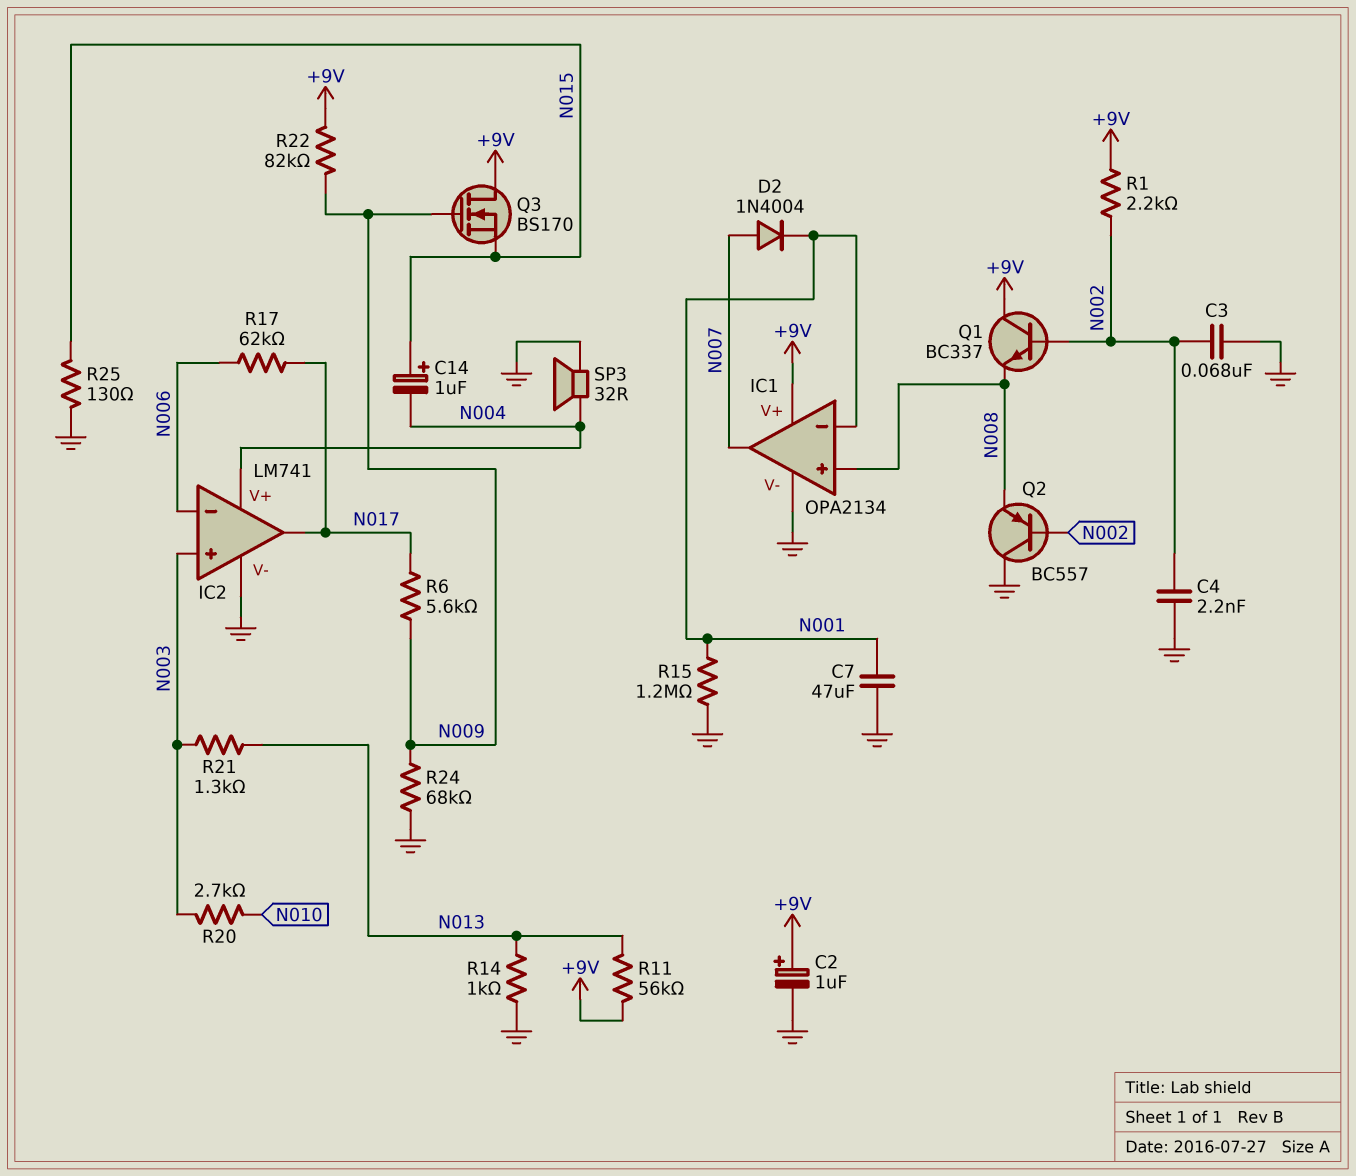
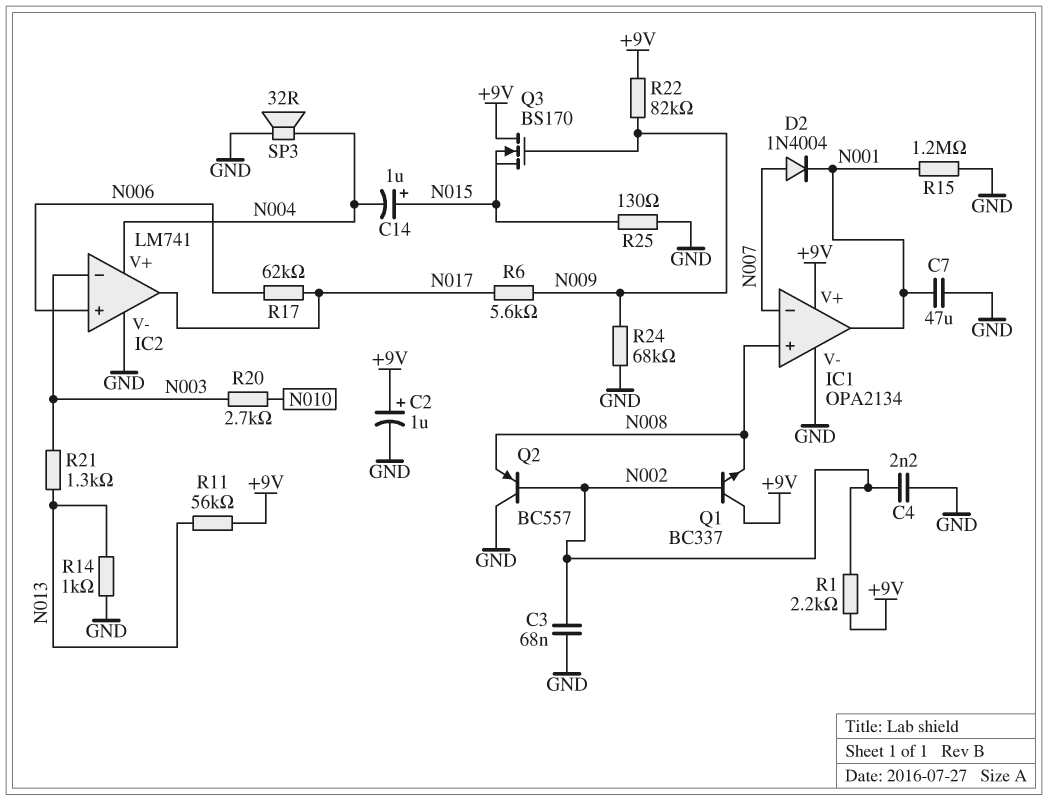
IC1 pin in-: N001 -> N007
IC1 pin out: N007 -> N001
IC2 pin in+: N003 -> N006
IC2 pin in-: N006 -> N003

